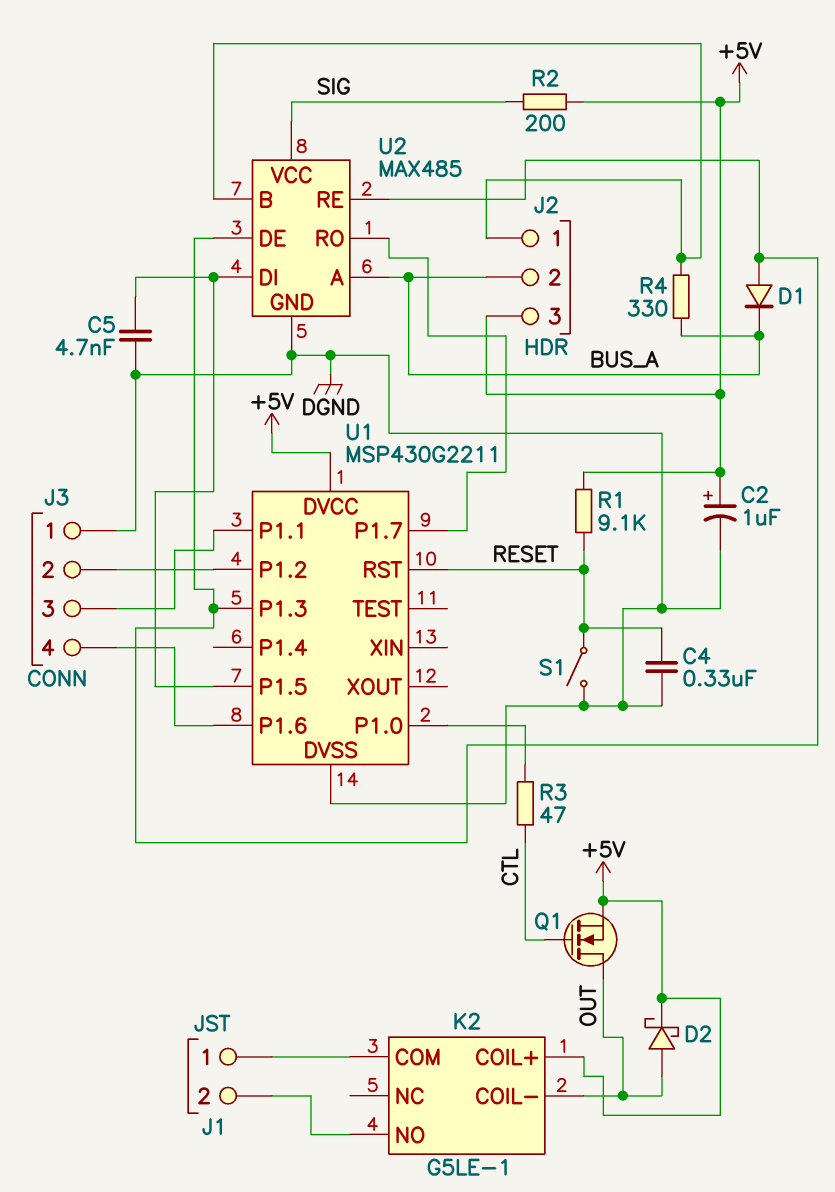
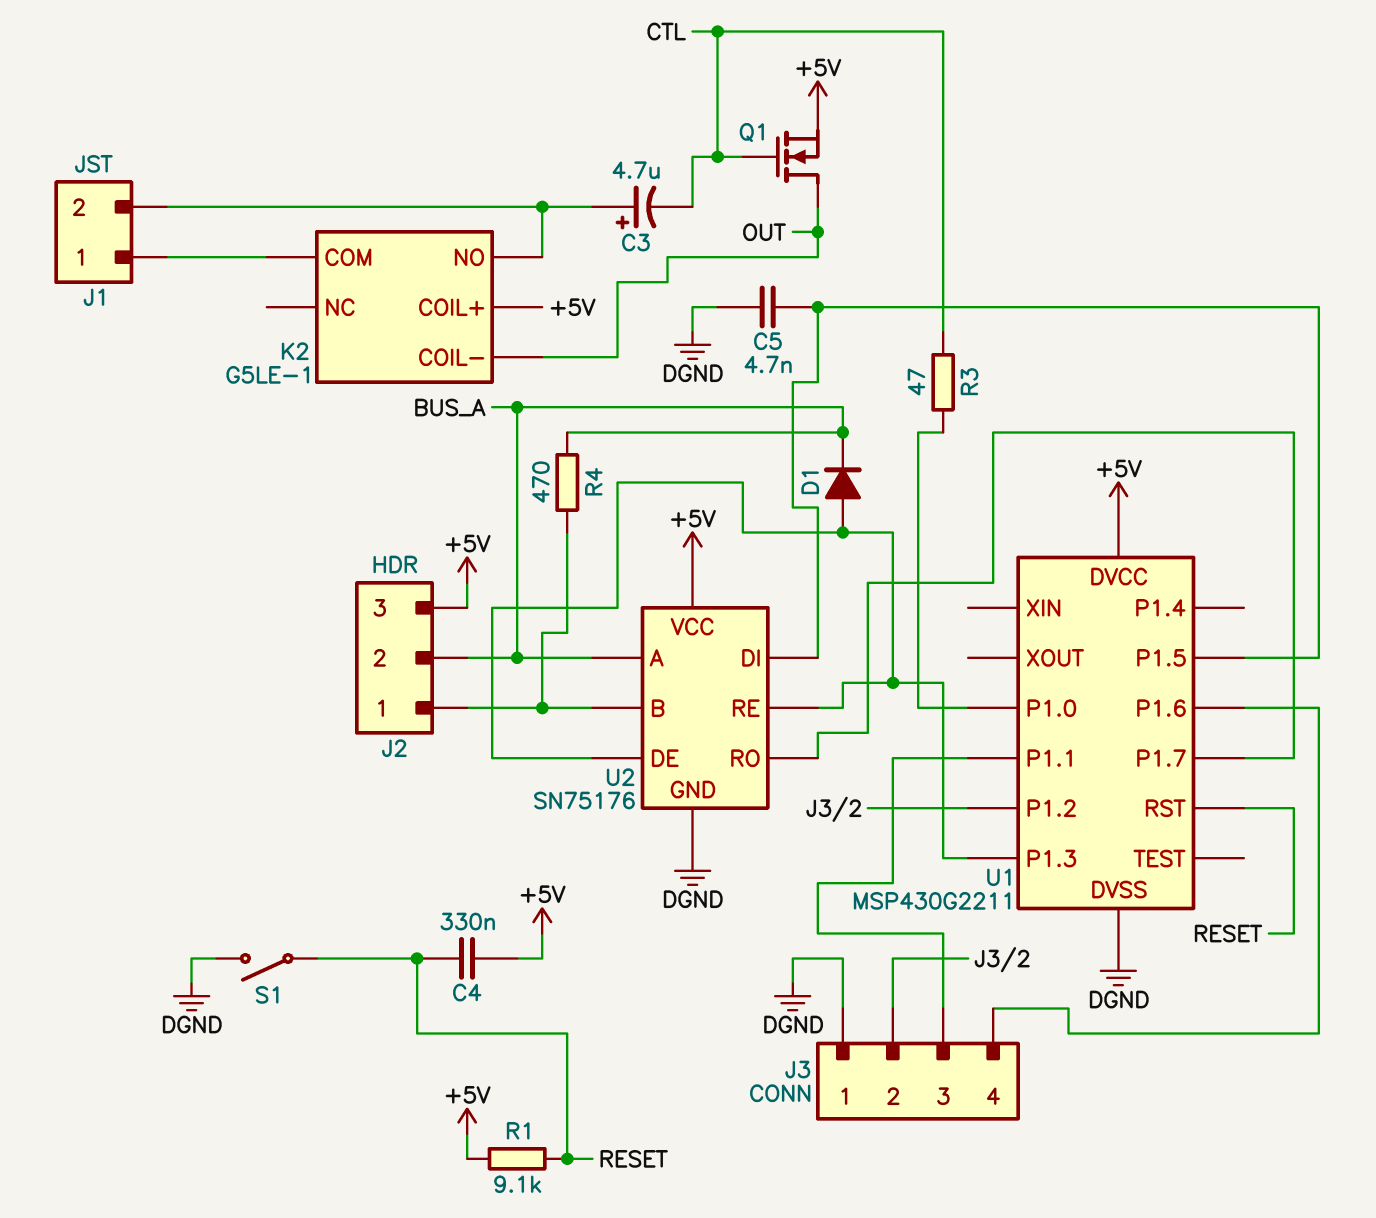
C2: 1uF (plus +5V, minus DGND) -> none
C3: none -> 4.7uF (plus J1/2, minus CTL)
C4: 330nF (DGND, RESET) -> 330nF (+5V, RESET)
D2: schottky (A OUT, K +5V) -> none
R2: 200 (+5V, SIG) -> none
R4: 330 (BUS_A, J2/1) -> 470 (BUS_A, J2/1)
U2: MAX485 -> SN75176
U2 pin VCC: SIG -> +5V

